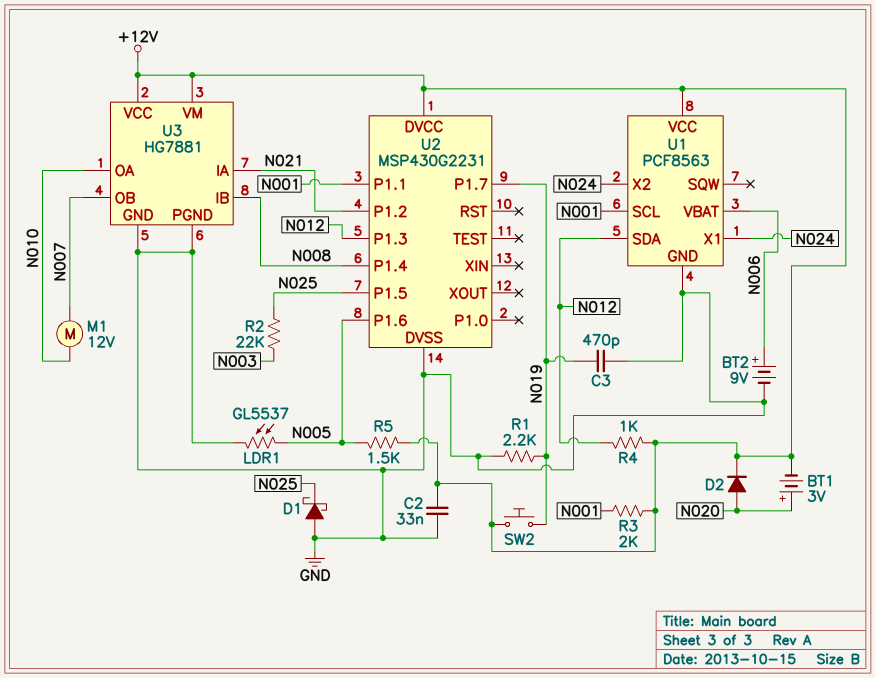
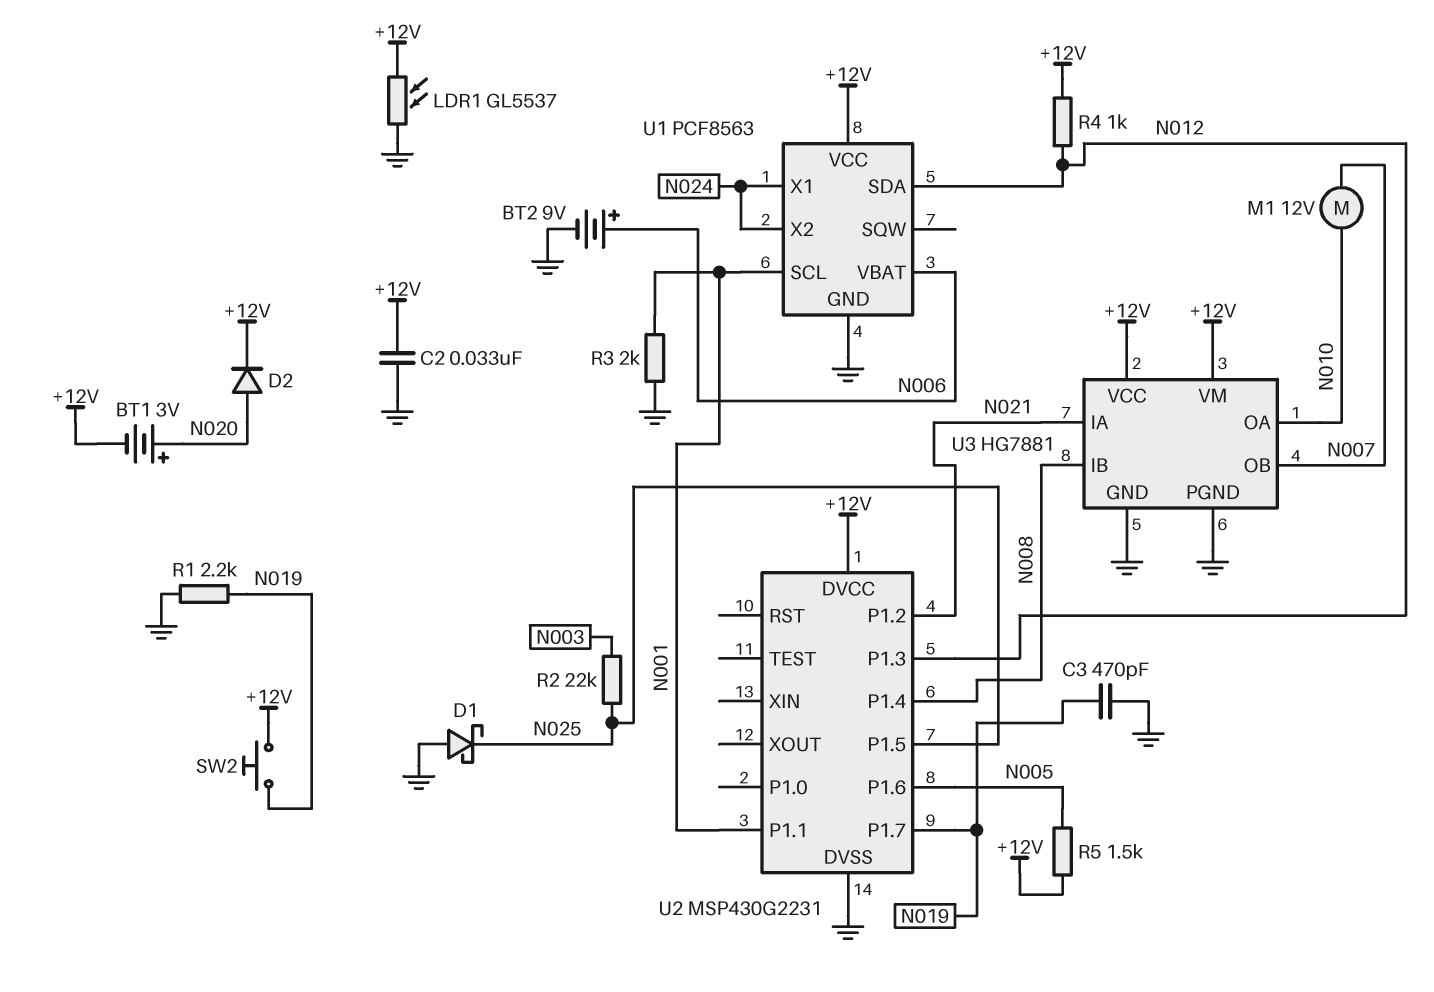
LDR1: GL5537 (GND, N005) -> GL5537 (+12V, GND)
R3: 2k (+12V, N001) -> 2k (GND, N001)

